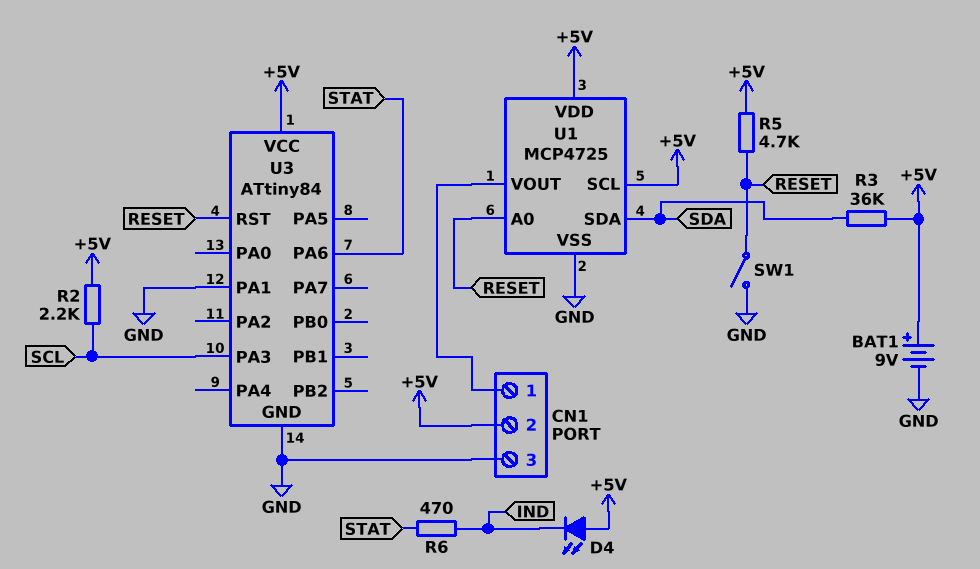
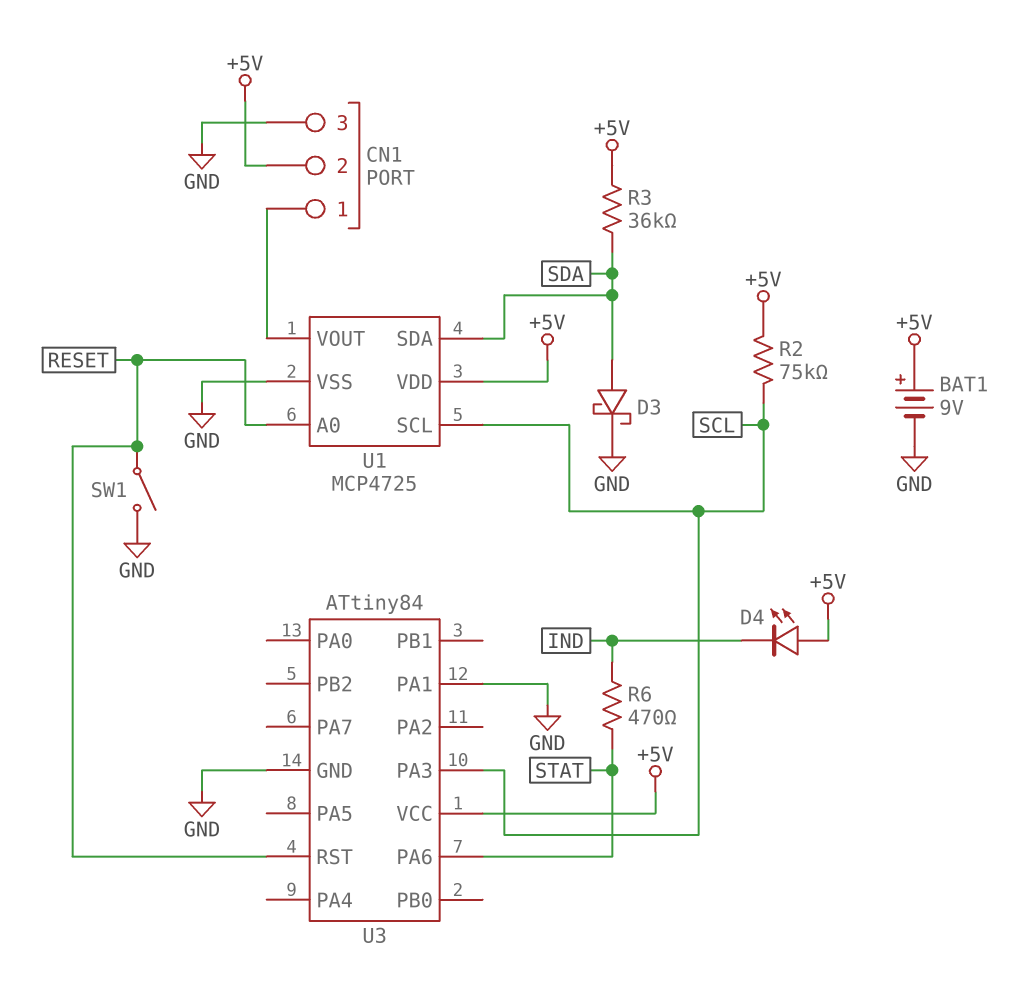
D3: none -> schottky (A SDA, K GND)
R2: 2.2k (+5V, SCL) -> 75k (+5V, SCL)
R5: 4.7k (+5V, RESET) -> none
U1 pin SCL: +5V -> SCL

